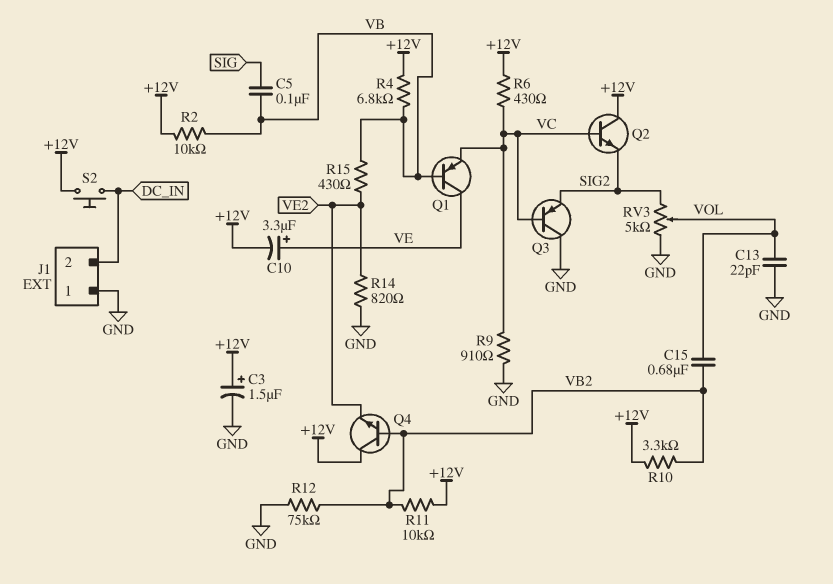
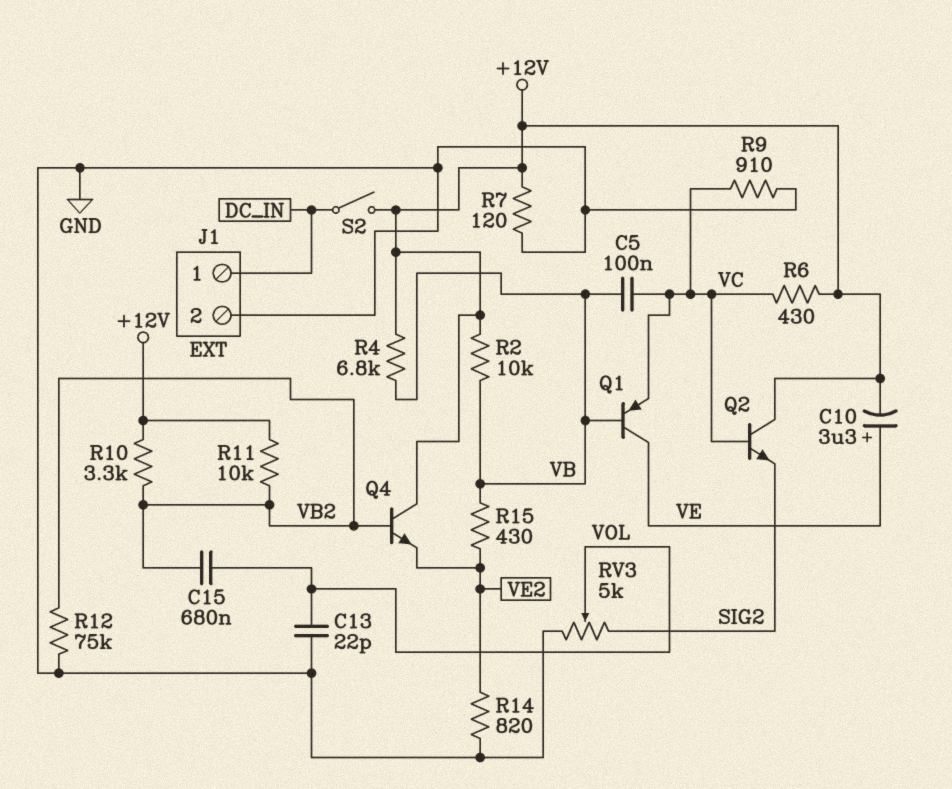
C3: 1.5uF (plus +12V, minus GND) -> none
C5: 100nF (SIG, VB) -> 100nF (VB, VC)
J1 pin 1: GND -> DC_IN
J1 pin 2: DC_IN -> GND
Q3: PNP (B VC, C GND, E SIG2) -> none
R7: none -> 120 (+12V, GND)
S2: button (+12V, DC_IN) -> switch (+12V, DC_IN)

